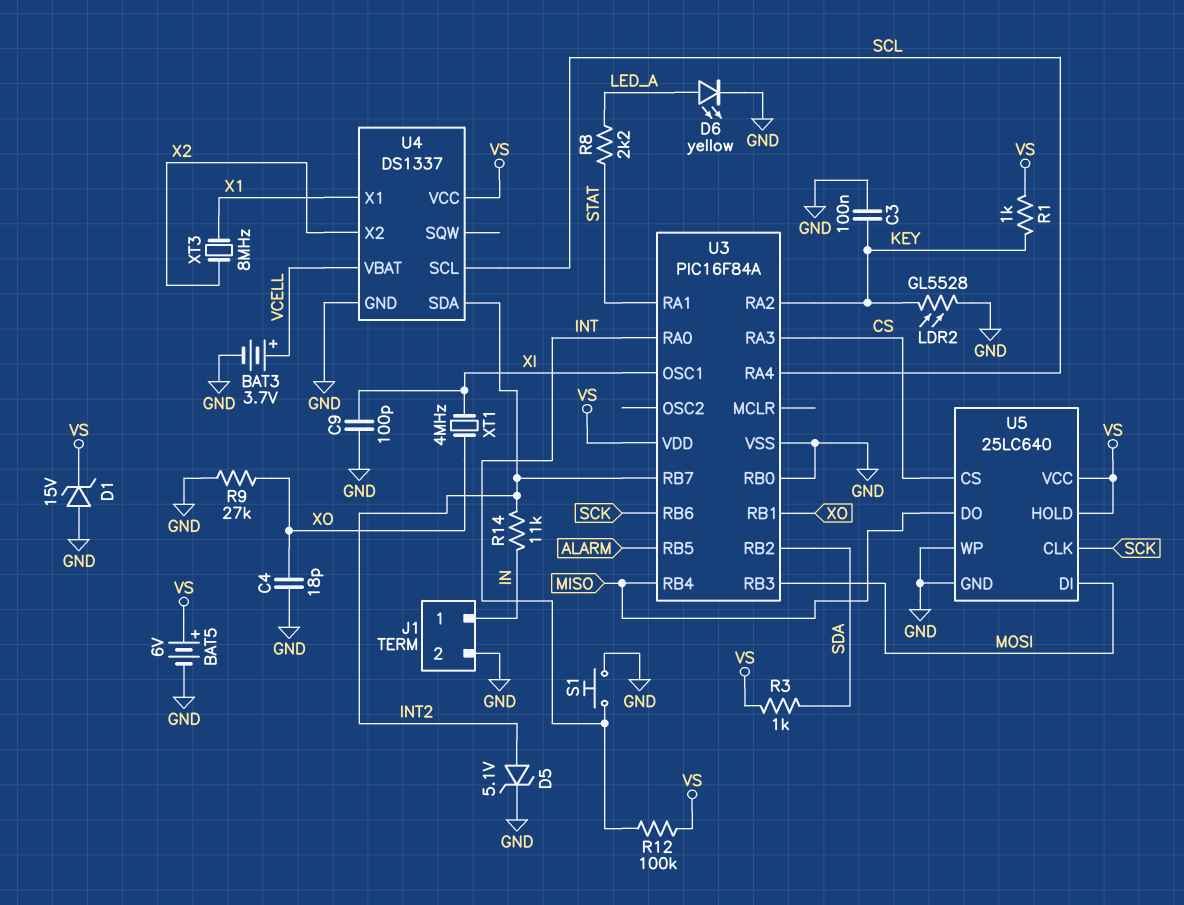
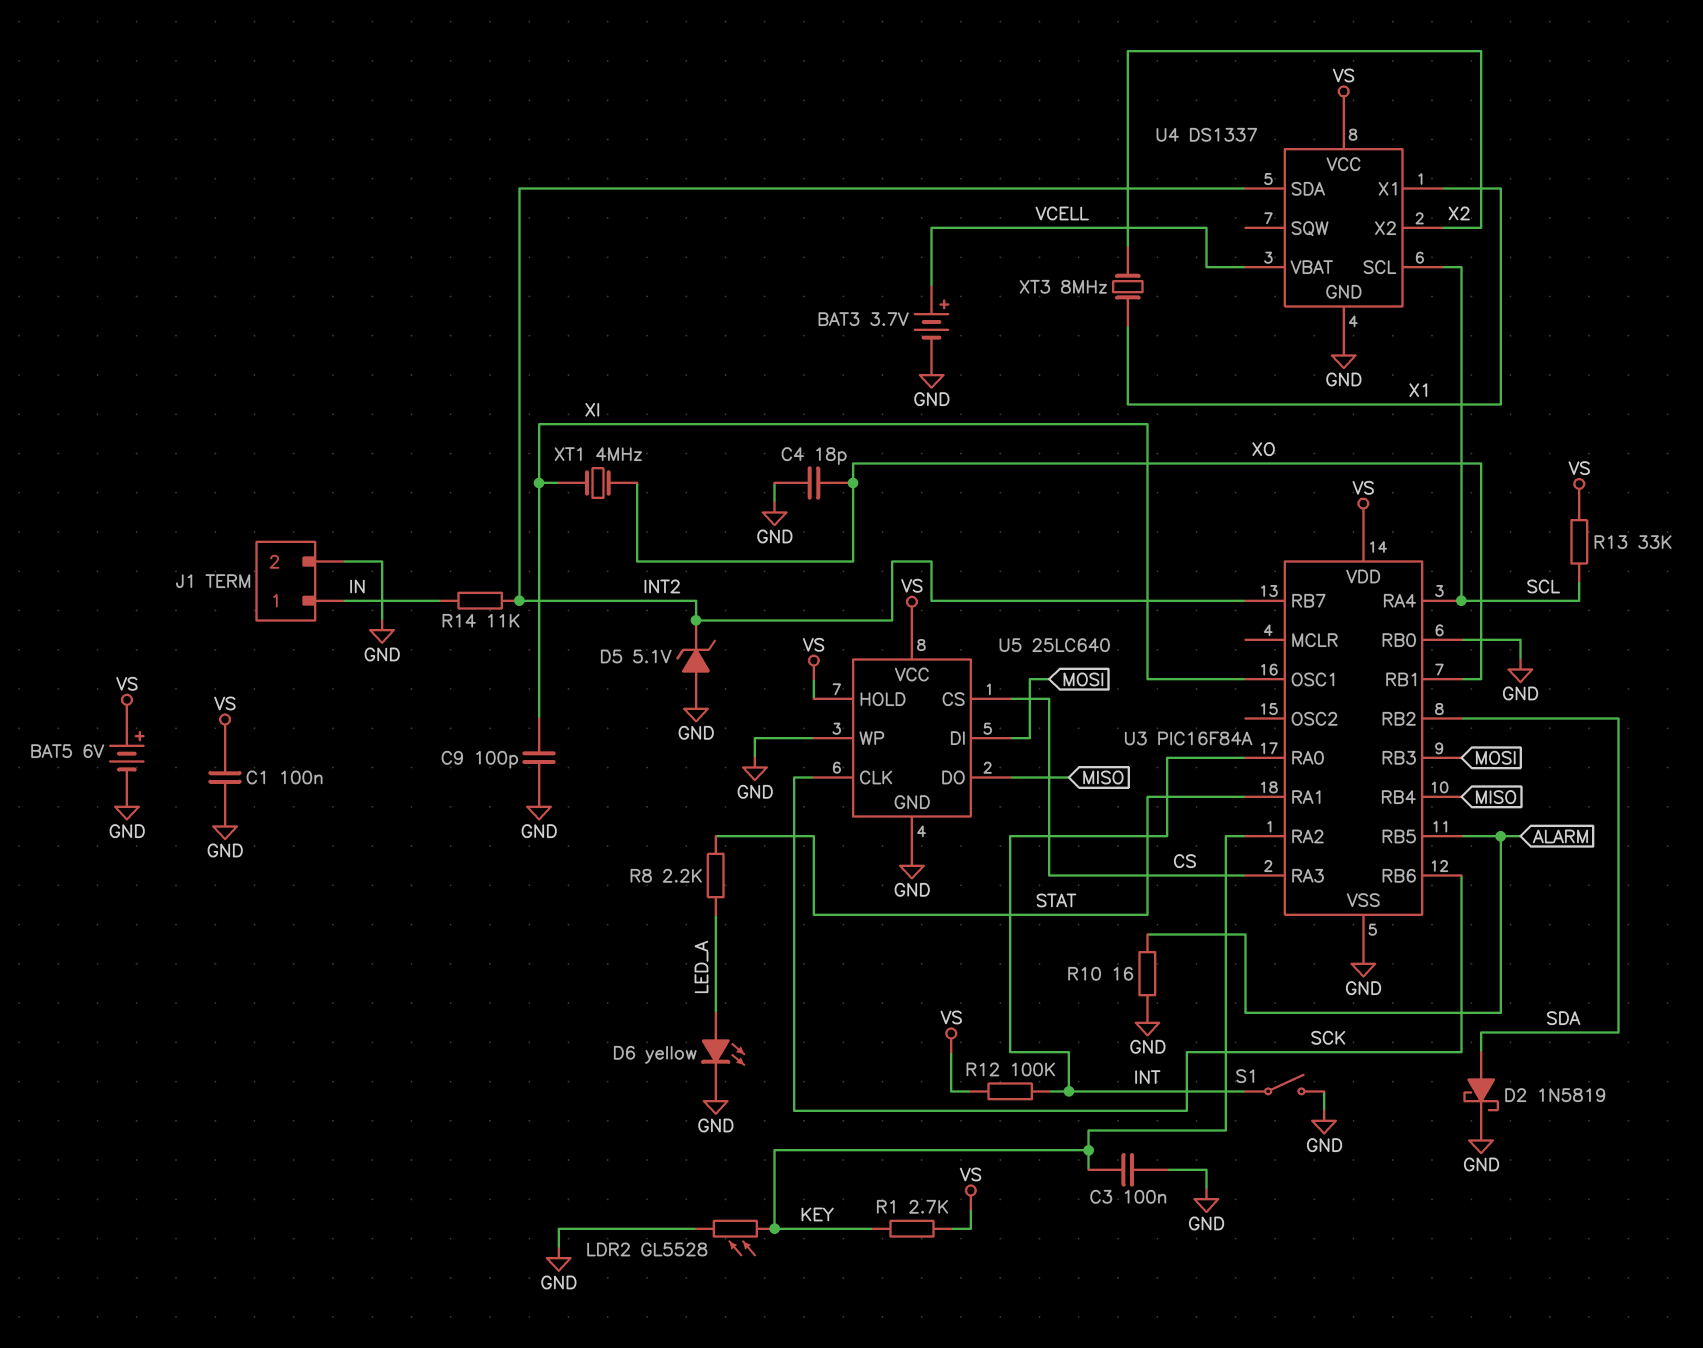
C1: none -> 100nF (GND, VS)
D1: zener 15V (A GND, K VS) -> none
D2: none -> schottky 1N5819 (A SDA, K GND)
D5: zener 5.1V (A INT2, K GND) -> zener 5.1V (A GND, K INT2)
R1: 1k (KEY, VS) -> 2.7k (KEY, VS)
R3: 1k (SDA, VS) -> none
R9: 27k (GND, XO) -> none
R10: none -> 16 (ALARM, GND)
R13: none -> 33k (SCL, VS)
S1: button (GND, INT) -> switch (GND, INT)

